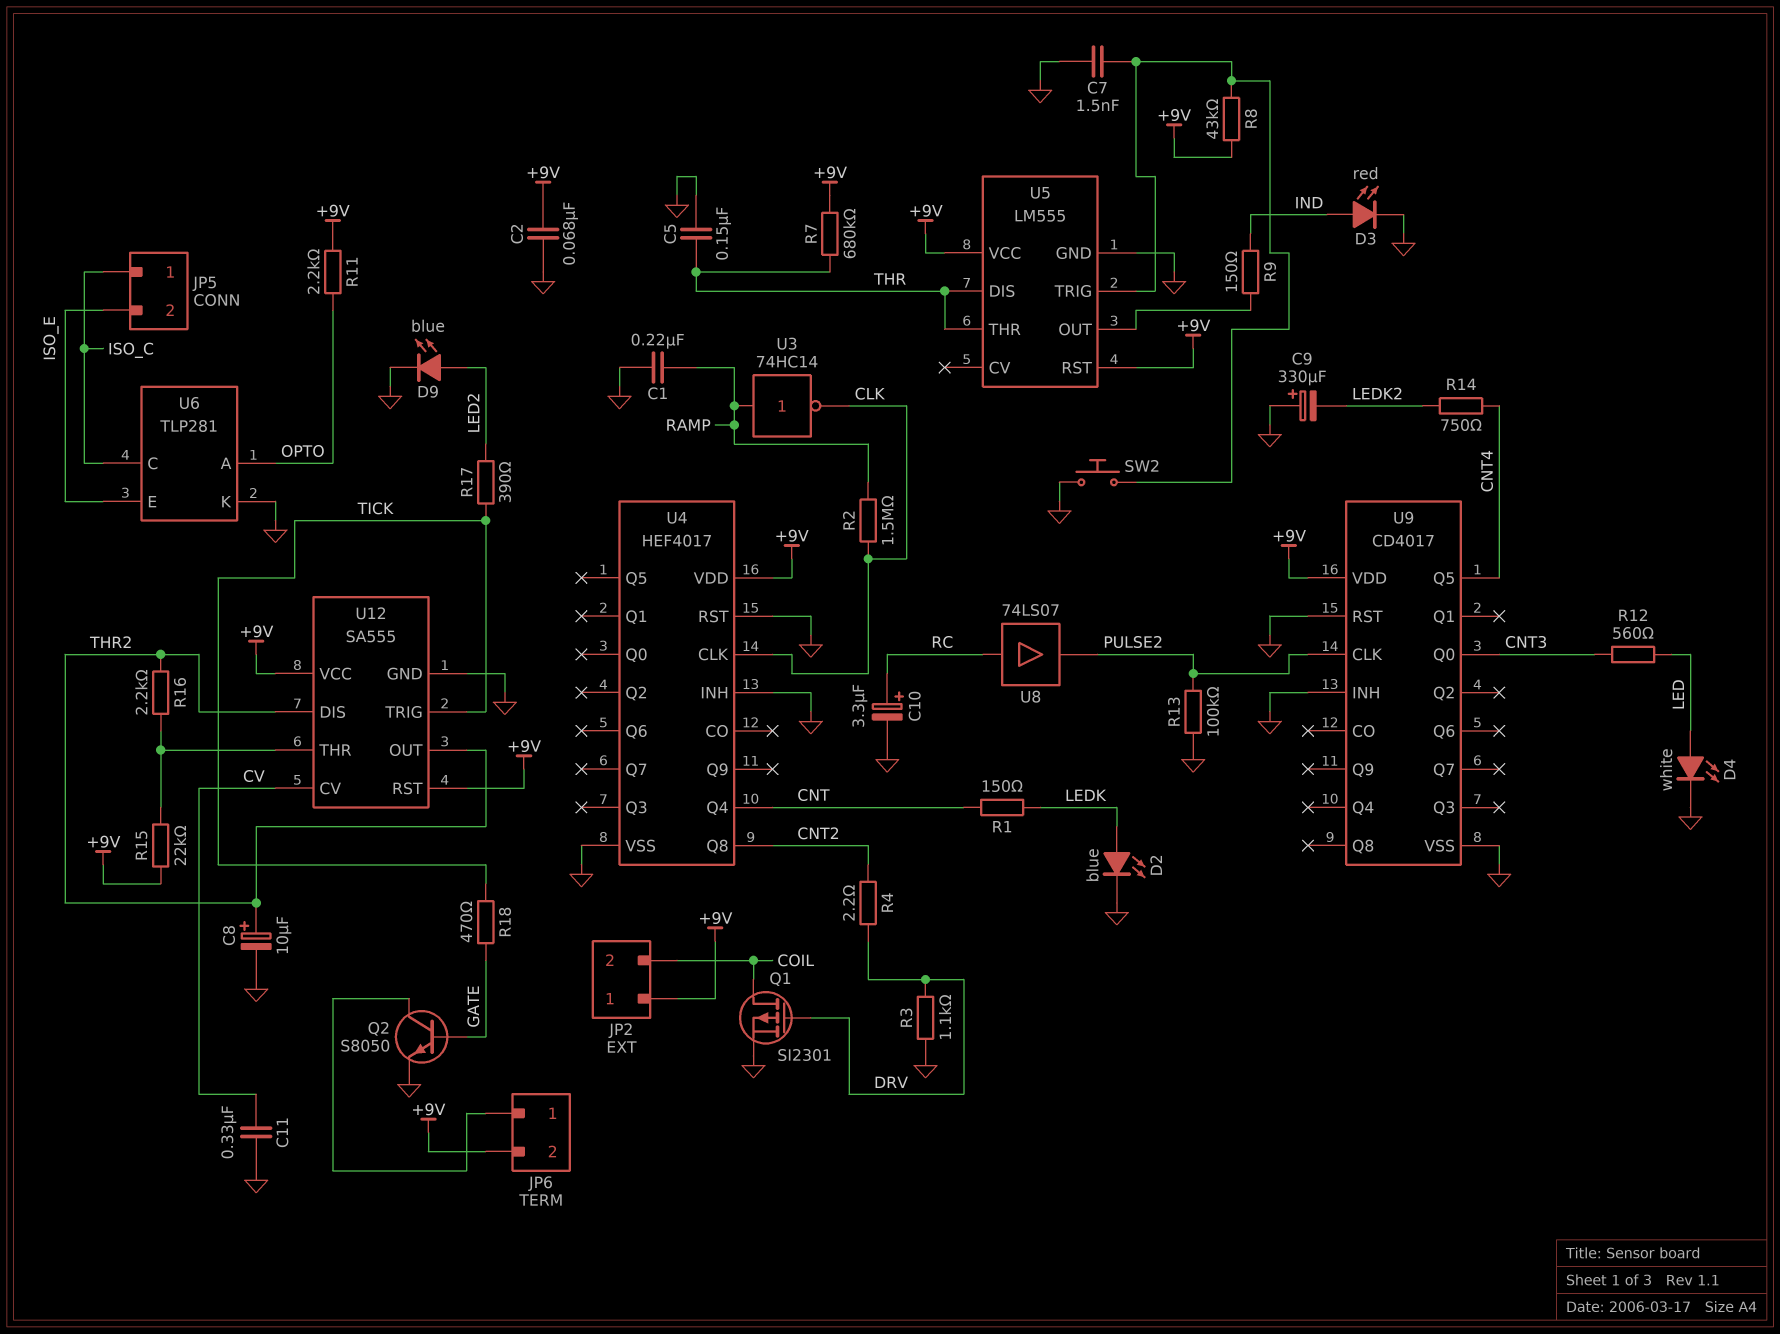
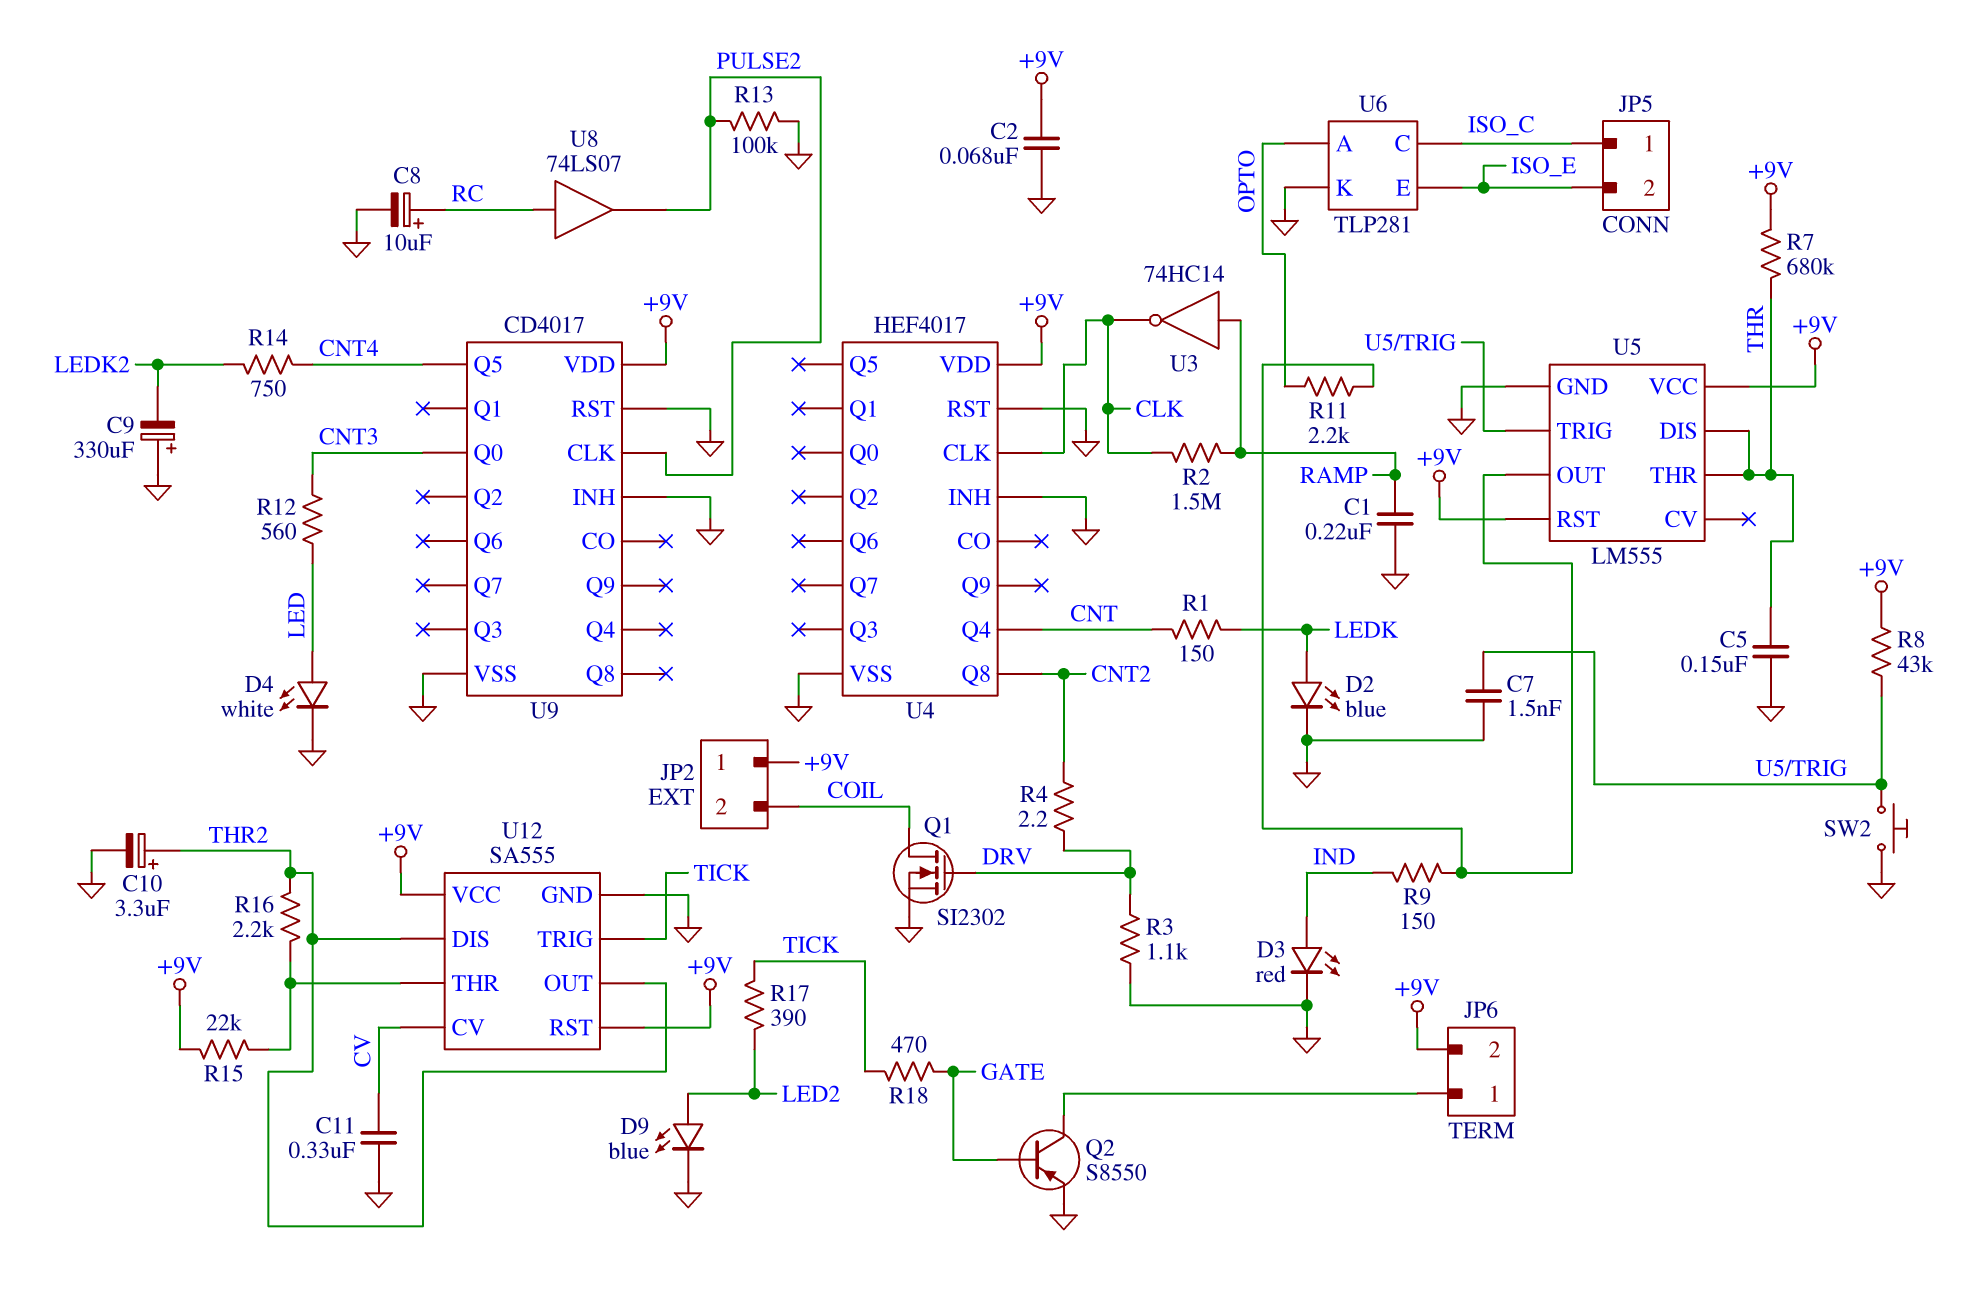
C8: 10uF (plus THR2, minus GND) -> 10uF (plus RC, minus GND)
C10: 3.3uF (plus RC, minus GND) -> 3.3uF (plus THR2, minus GND)
Q1: PMOS SI2301 (G DRV, D COIL, S GND) -> NMOS SI2302 (G DRV, D COIL, S GND)
Q2: NPN S8050 (B GATE, C JP6/1, E GND) -> PNP S8550 (B GATE, C JP6/1, E GND)
R11: 2.2k (+9V, OPTO) -> 2.2k (OPTO, U5/OUT)

